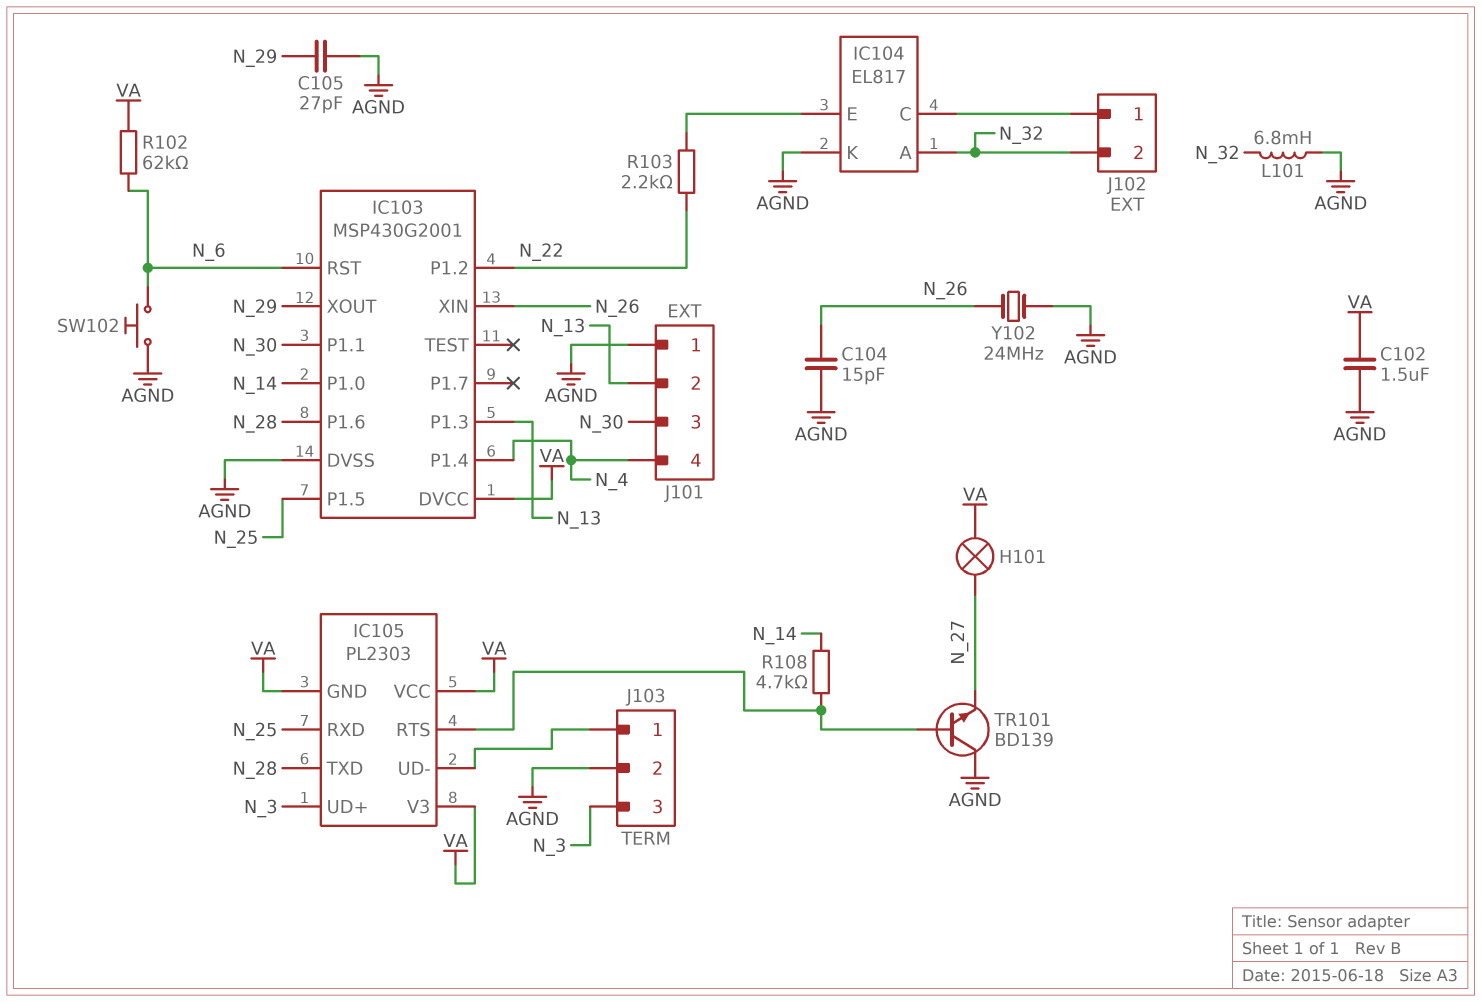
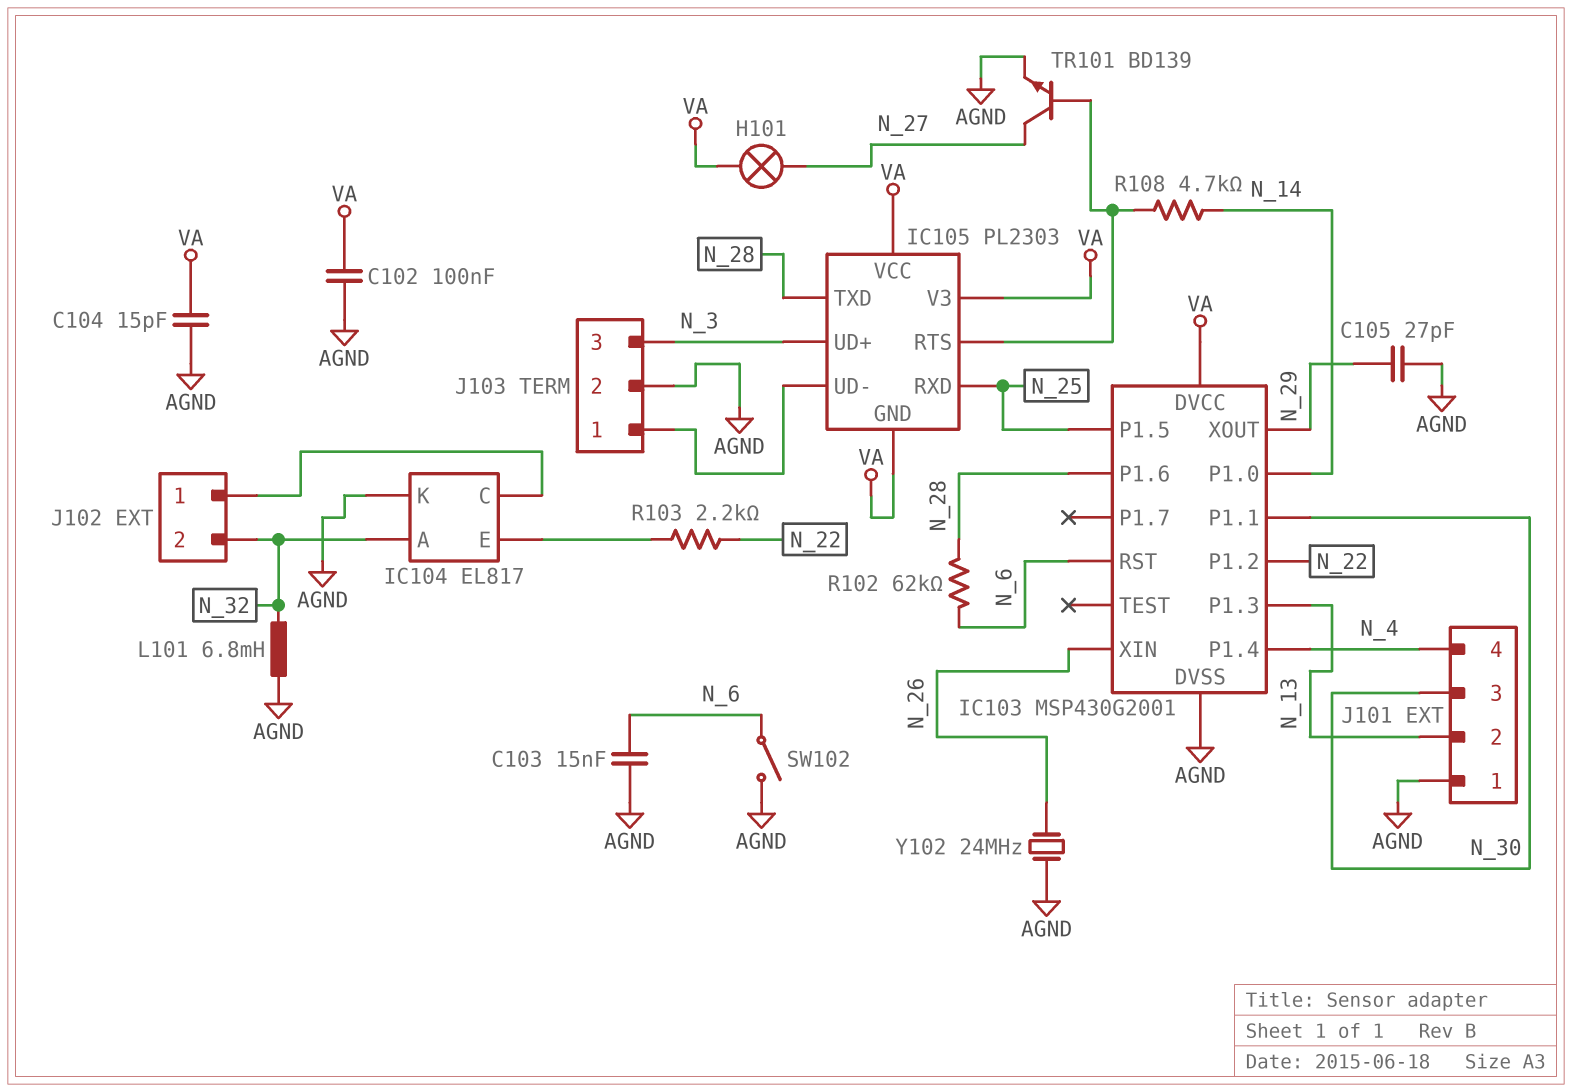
C102: 1.5uF (AGND, VA) -> 100nF (AGND, VA)
C103: none -> 15nF (AGND, N_6)
C104: 15pF (AGND, N_26) -> 15pF (AGND, VA)
R102: 62k (N_6, VA) -> 62k (N_6, N_28)
SW102: button (AGND, N_6) -> switch (AGND, N_6)
TR101: NPN BD139 (B IC105/RTS, C AGND, E N_27) -> NPN BD139 (B IC105/RTS, C N_27, E AGND)

